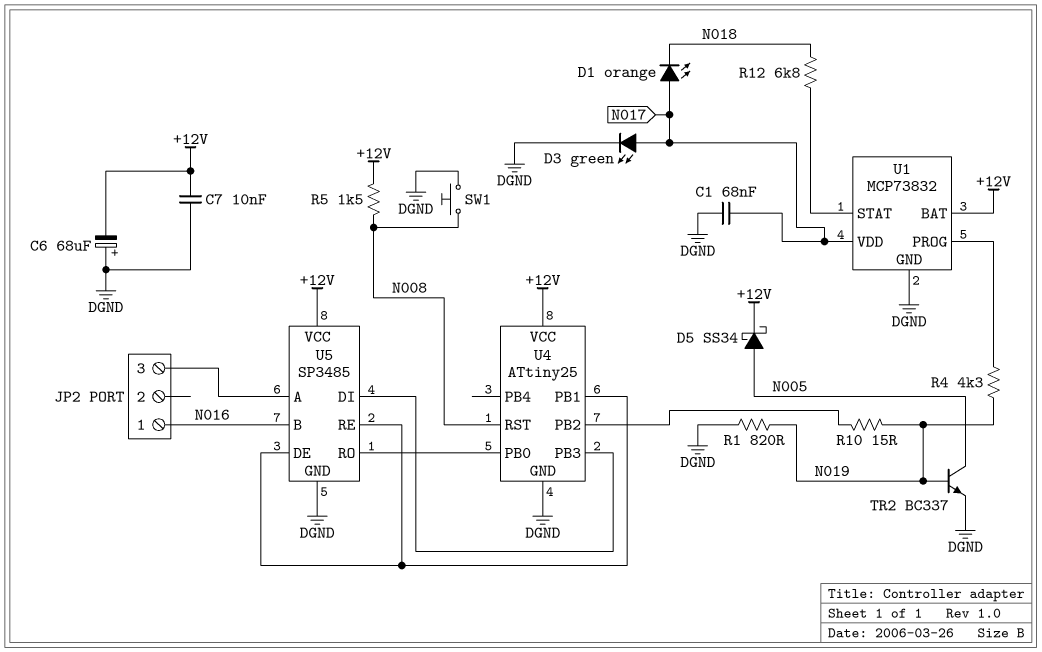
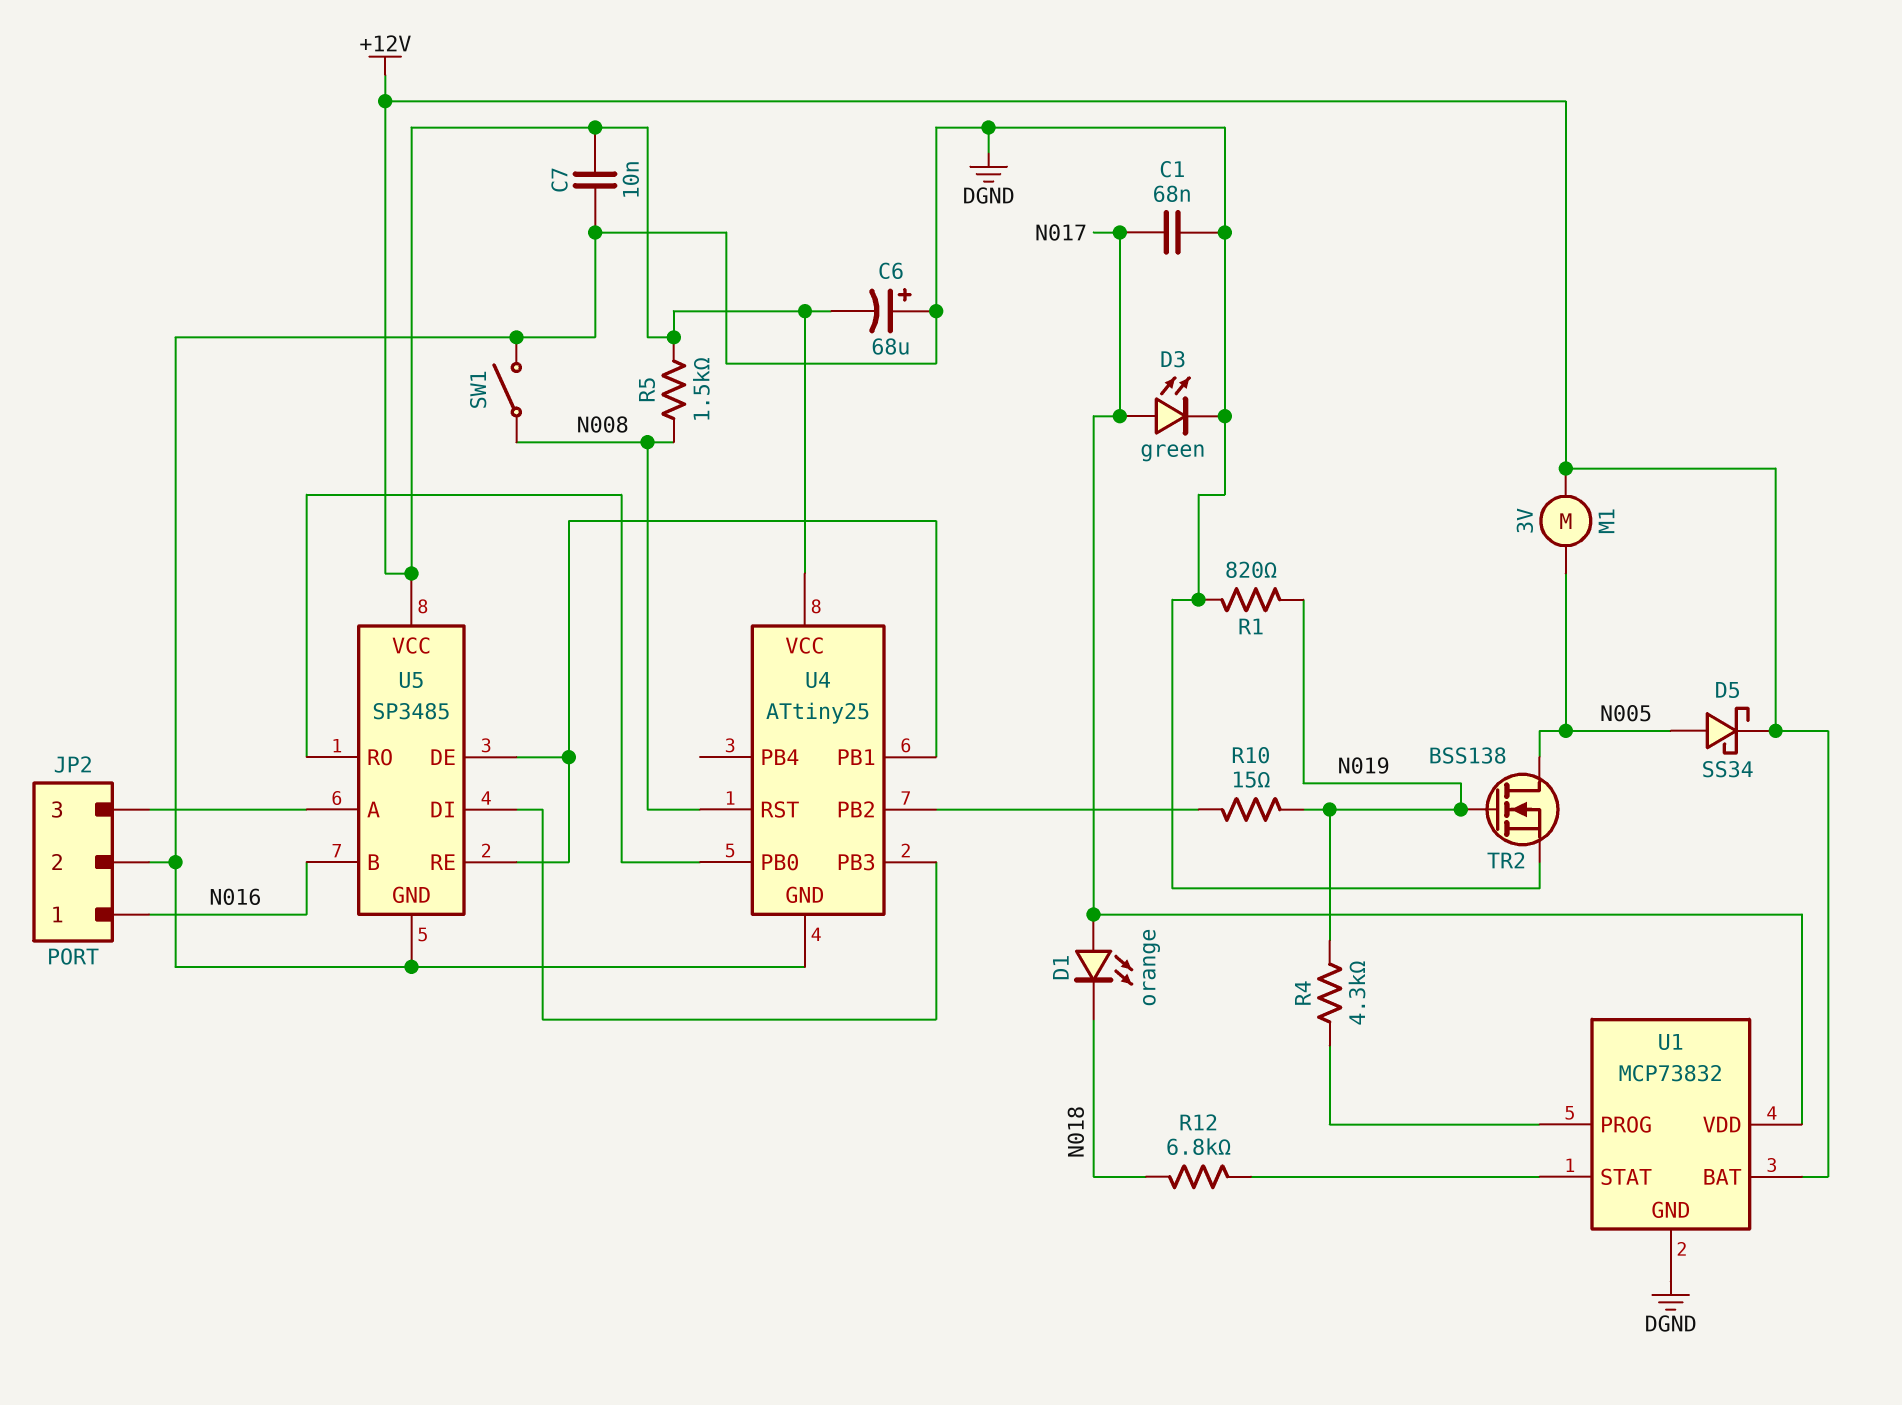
JP2 pin 2: none -> DGND
M1: none -> motor 3V (+12V, N005)
SW1: button (DGND, N008) -> switch (DGND, N008)
TR2: NPN BC337 (B N019, C N005, E DGND) -> NMOS BSS138 (G N019, D N005, S DGND)

